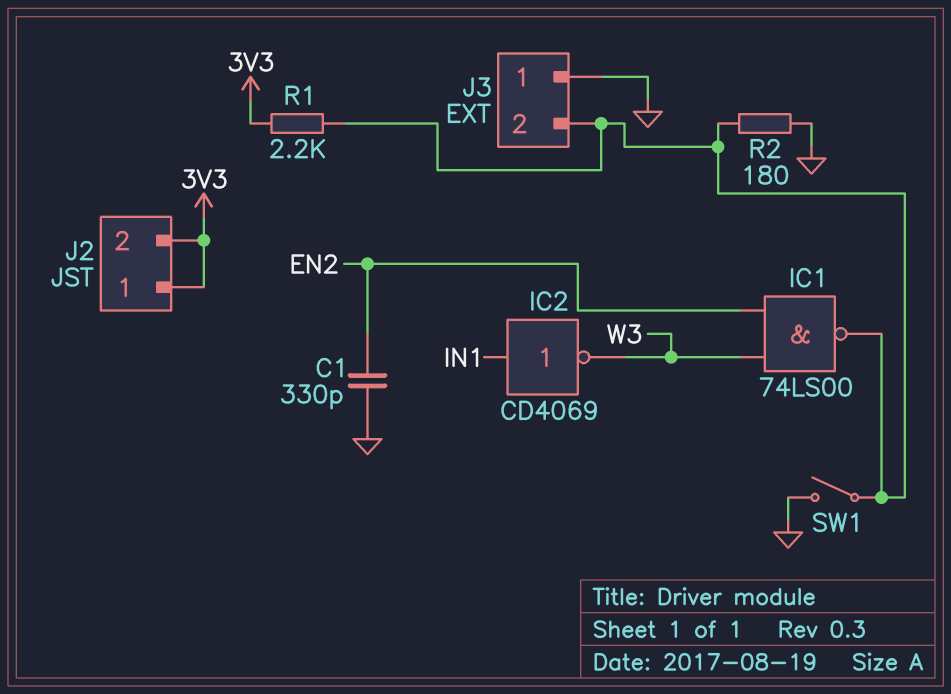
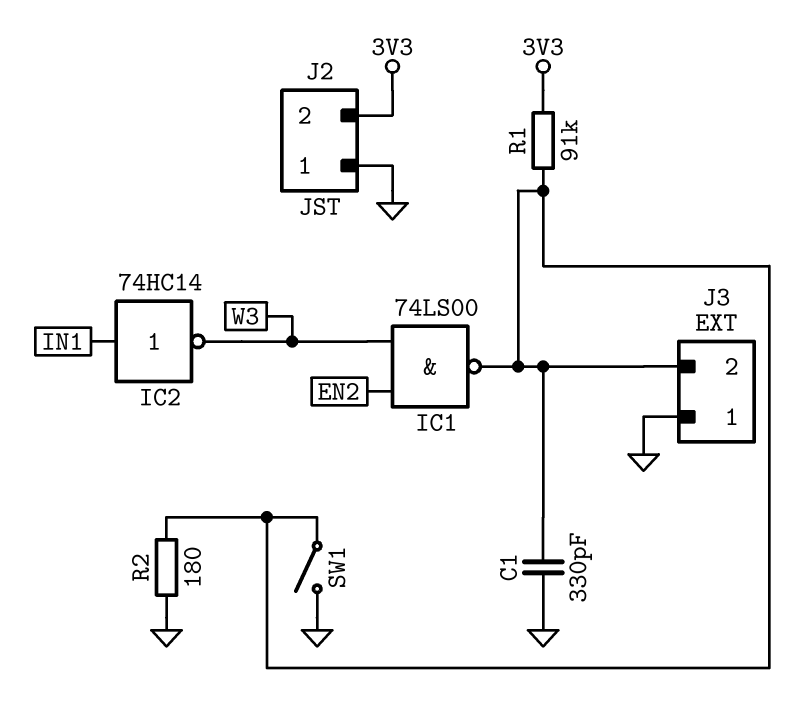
C1: 330pF (EN2, GND) -> 330pF (GND, J3/2)
IC2: NOT CD4069 (in IN1, out W3) -> NOT 74HC14 (in IN1, out W3)
J2 pin 1: 3V3 -> GND
R1: 2.2k (3V3, J3/2) -> 91k (3V3, J3/2)

